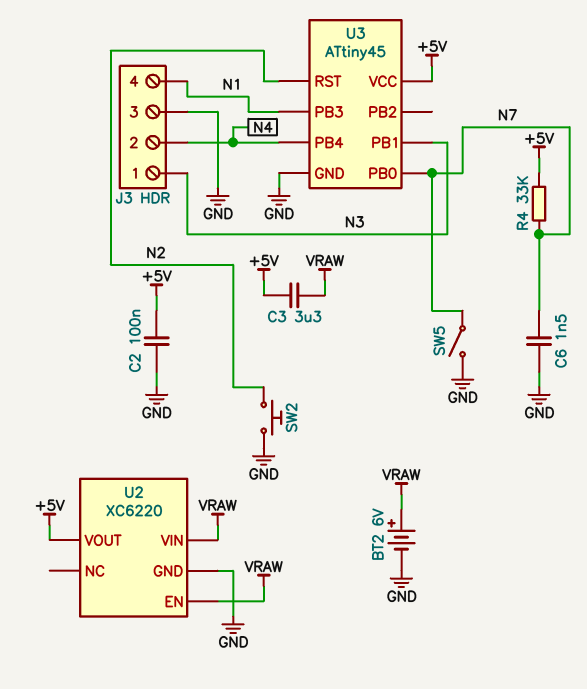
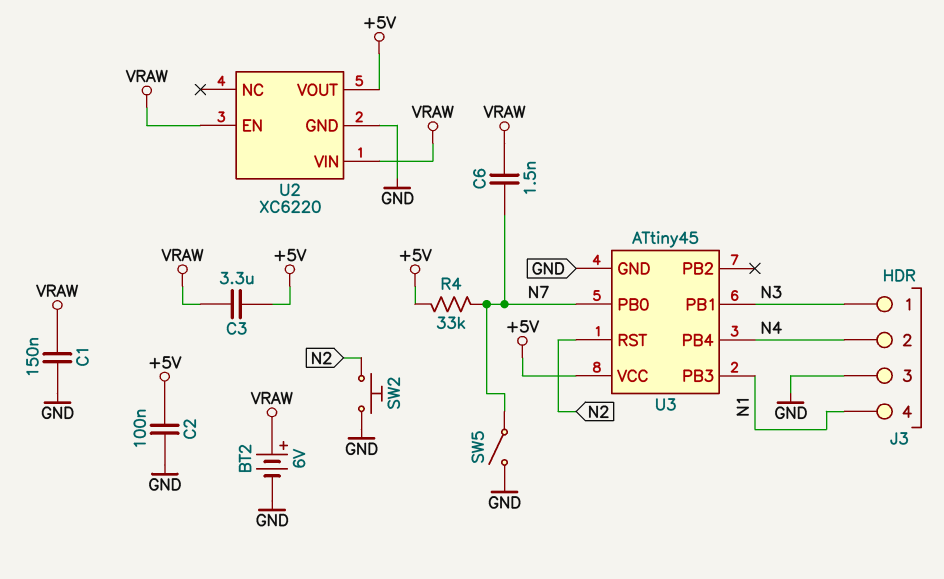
C1: none -> 150nF (GND, VRAW)
C6: 1.5nF (GND, N7) -> 1.5nF (N7, VRAW)

